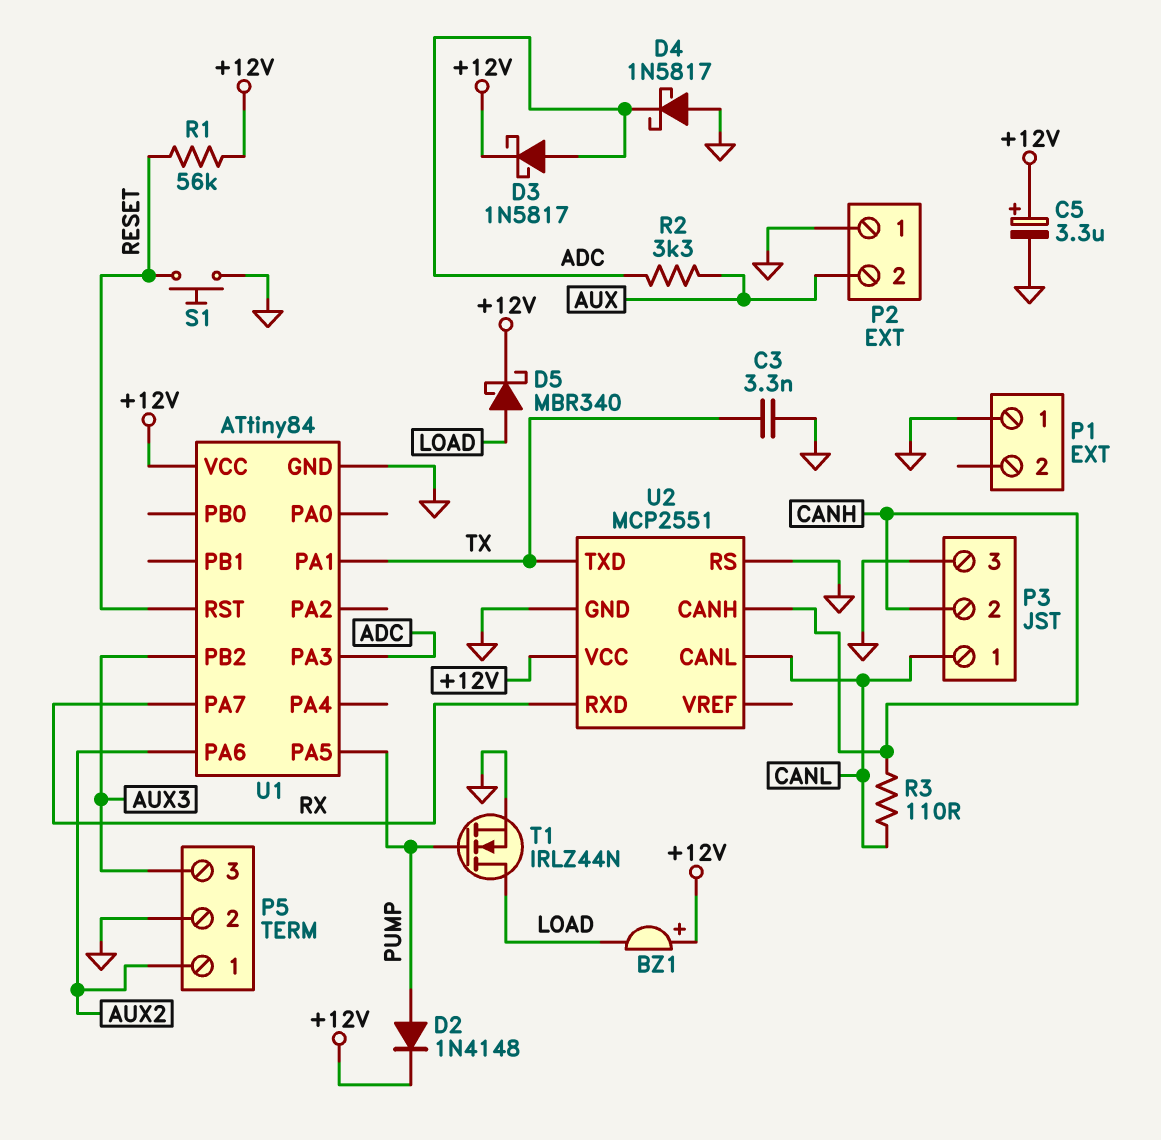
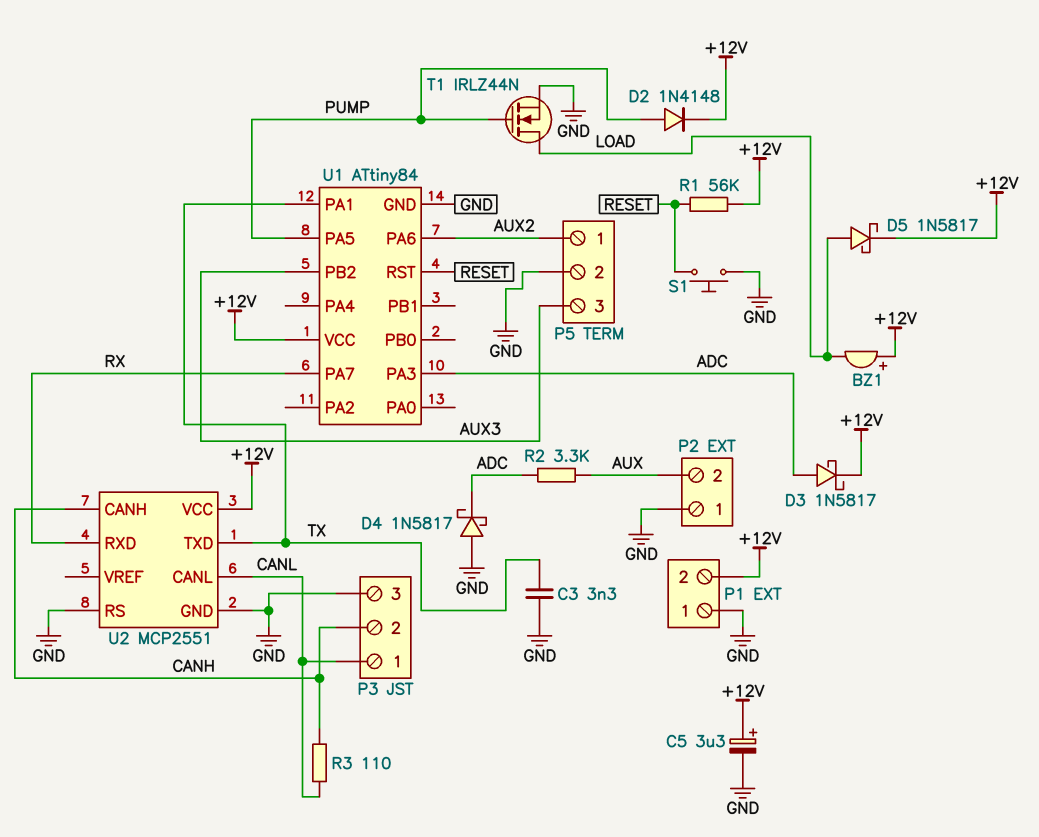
D5: schottky MBR340 (A LOAD, K +12V) -> schottky 1N5817 (A LOAD, K +12V)
P1 pin 2: none -> +12V

